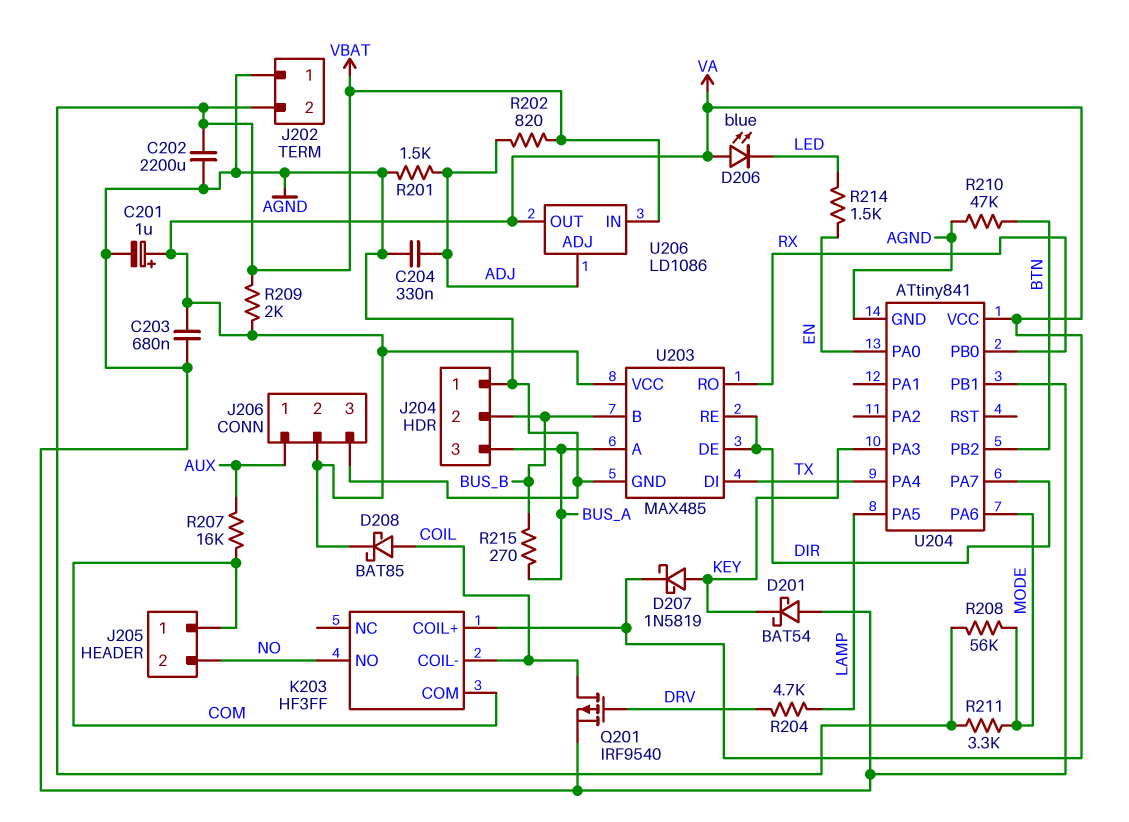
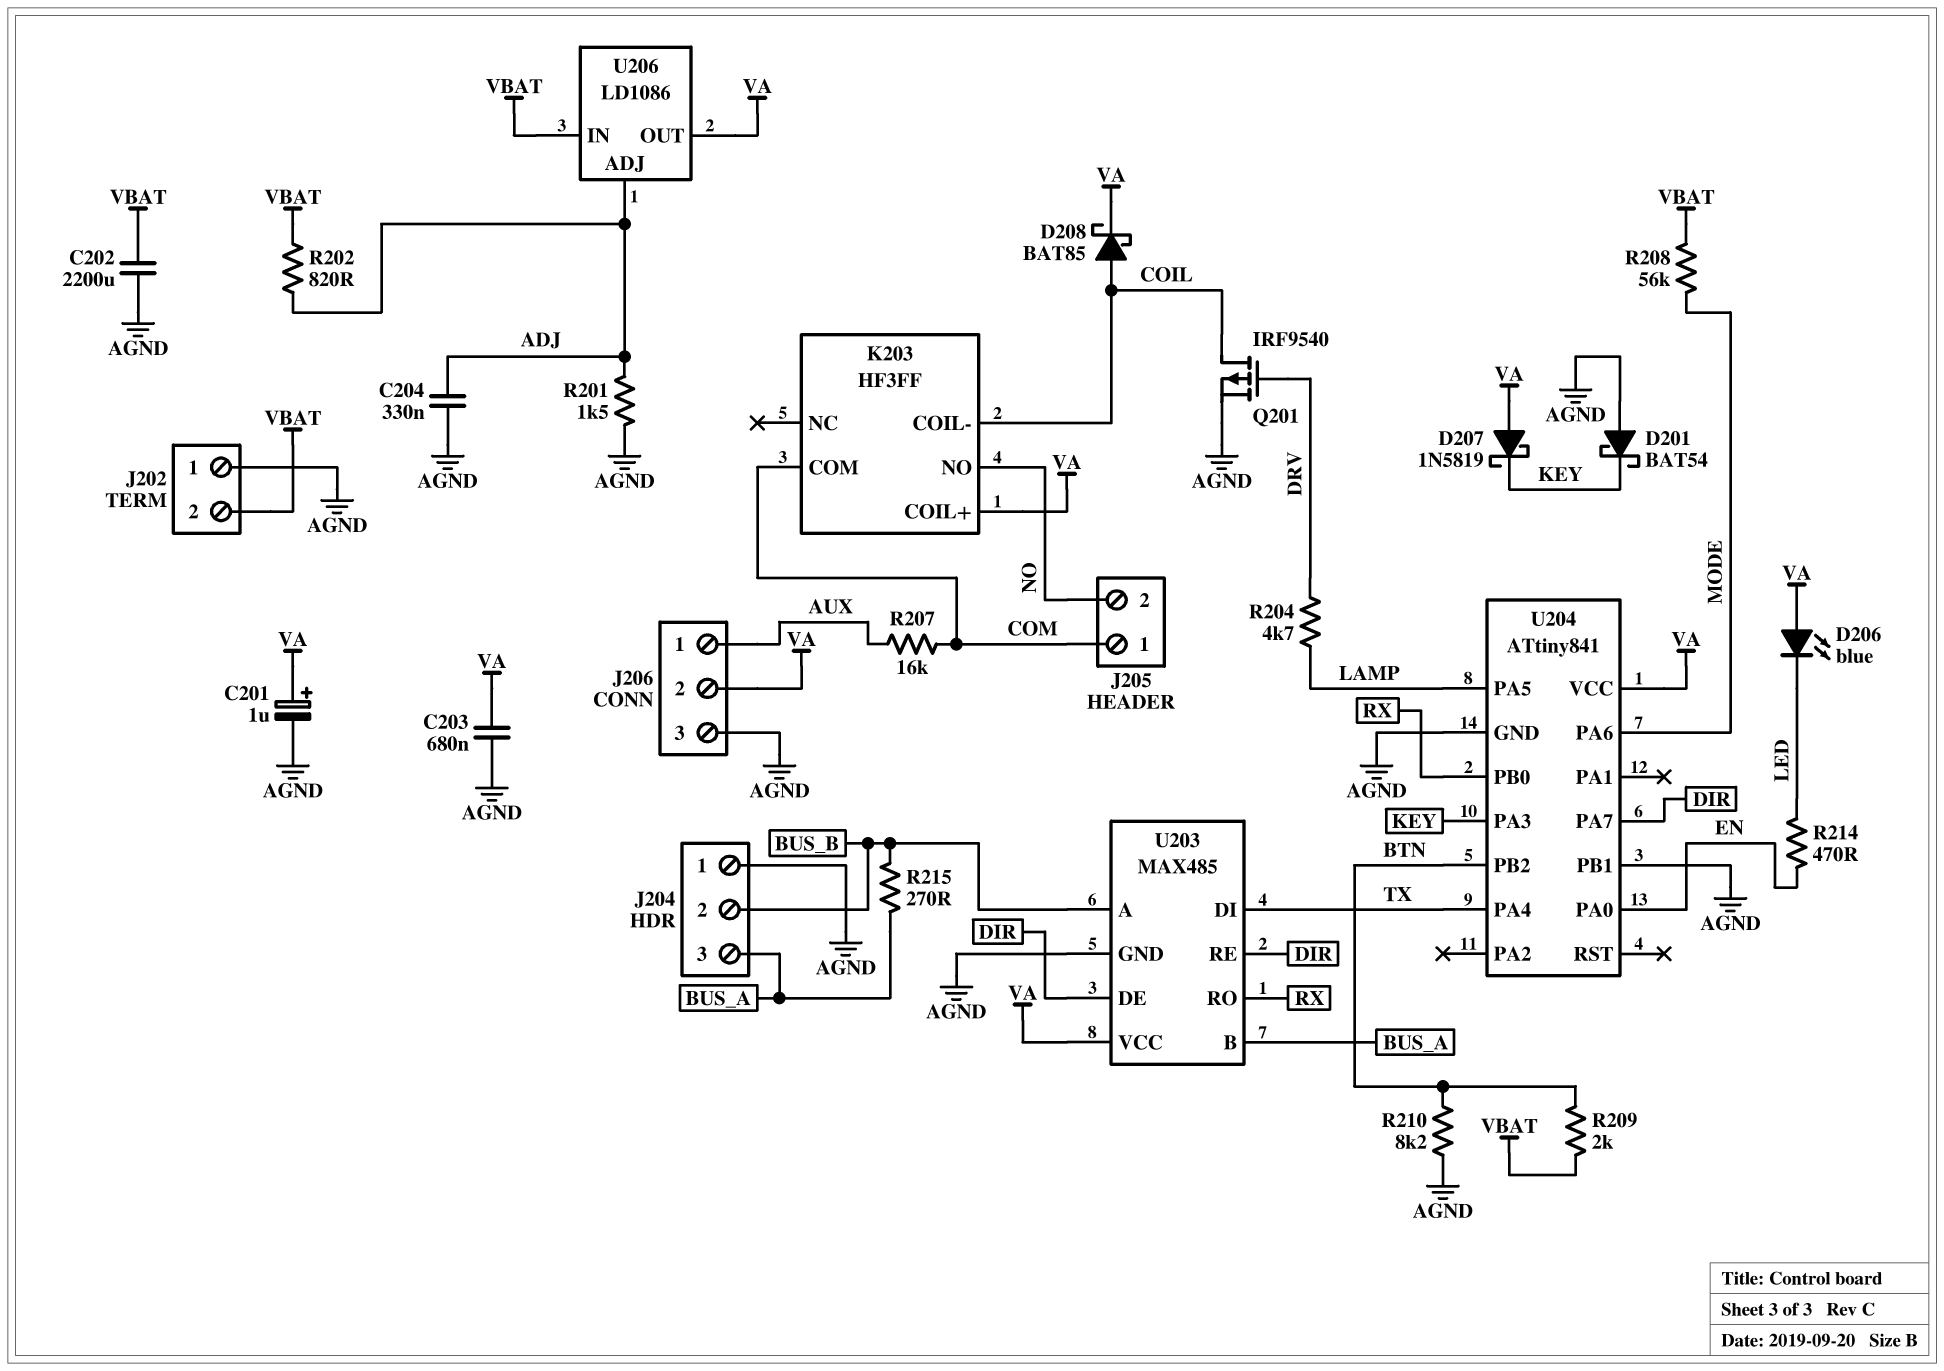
D207: schottky 1N5819 (A KEY, K VA) -> schottky 1N5819 (A VA, K KEY)
R209: 2k (VA, VBAT) -> 2k (BTN, VBAT)
R210: 47k (AGND, BTN) -> 8.2k (AGND, BTN)
R211: 3.3k (MODE, VBAT) -> none
R214: 1.5k (EN, LED) -> 470 (EN, LED)
U203 pin A: BUS_A -> BUS_B
U203 pin B: BUS_B -> BUS_A

